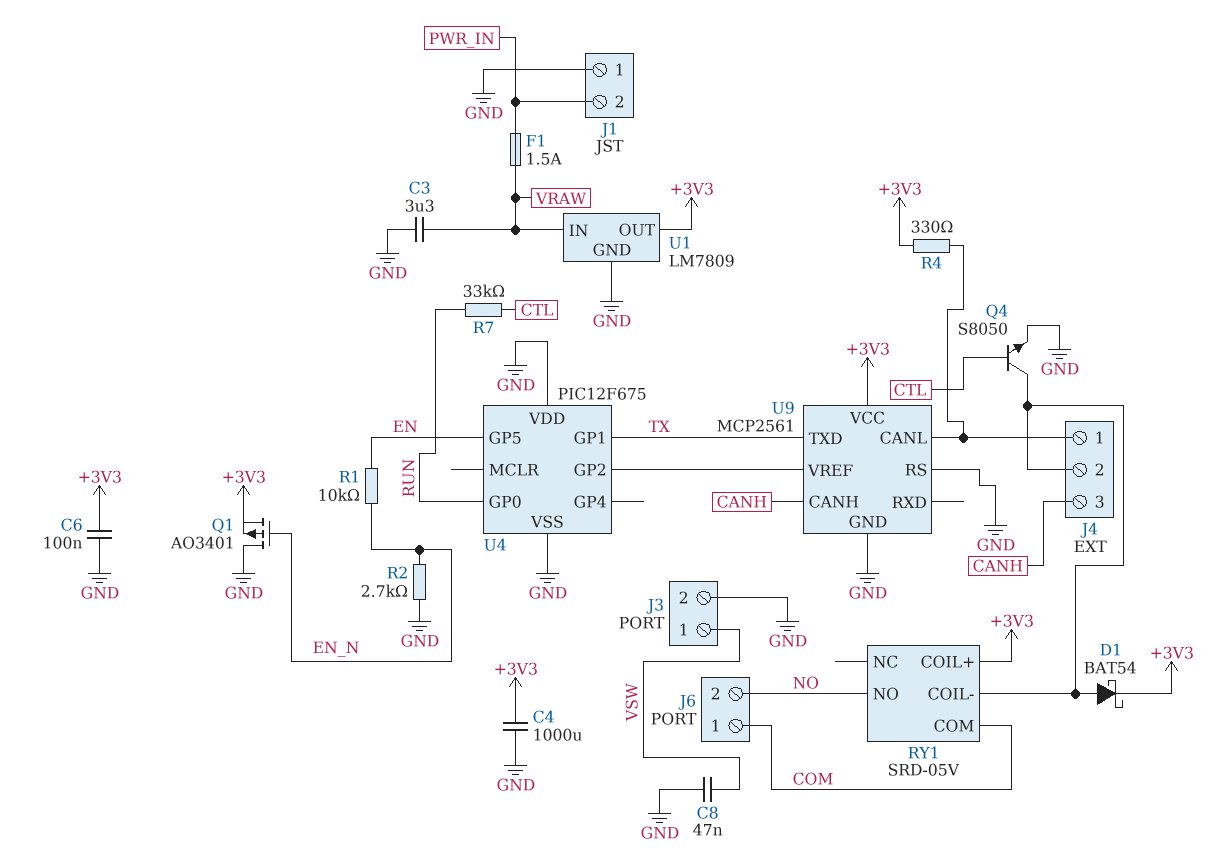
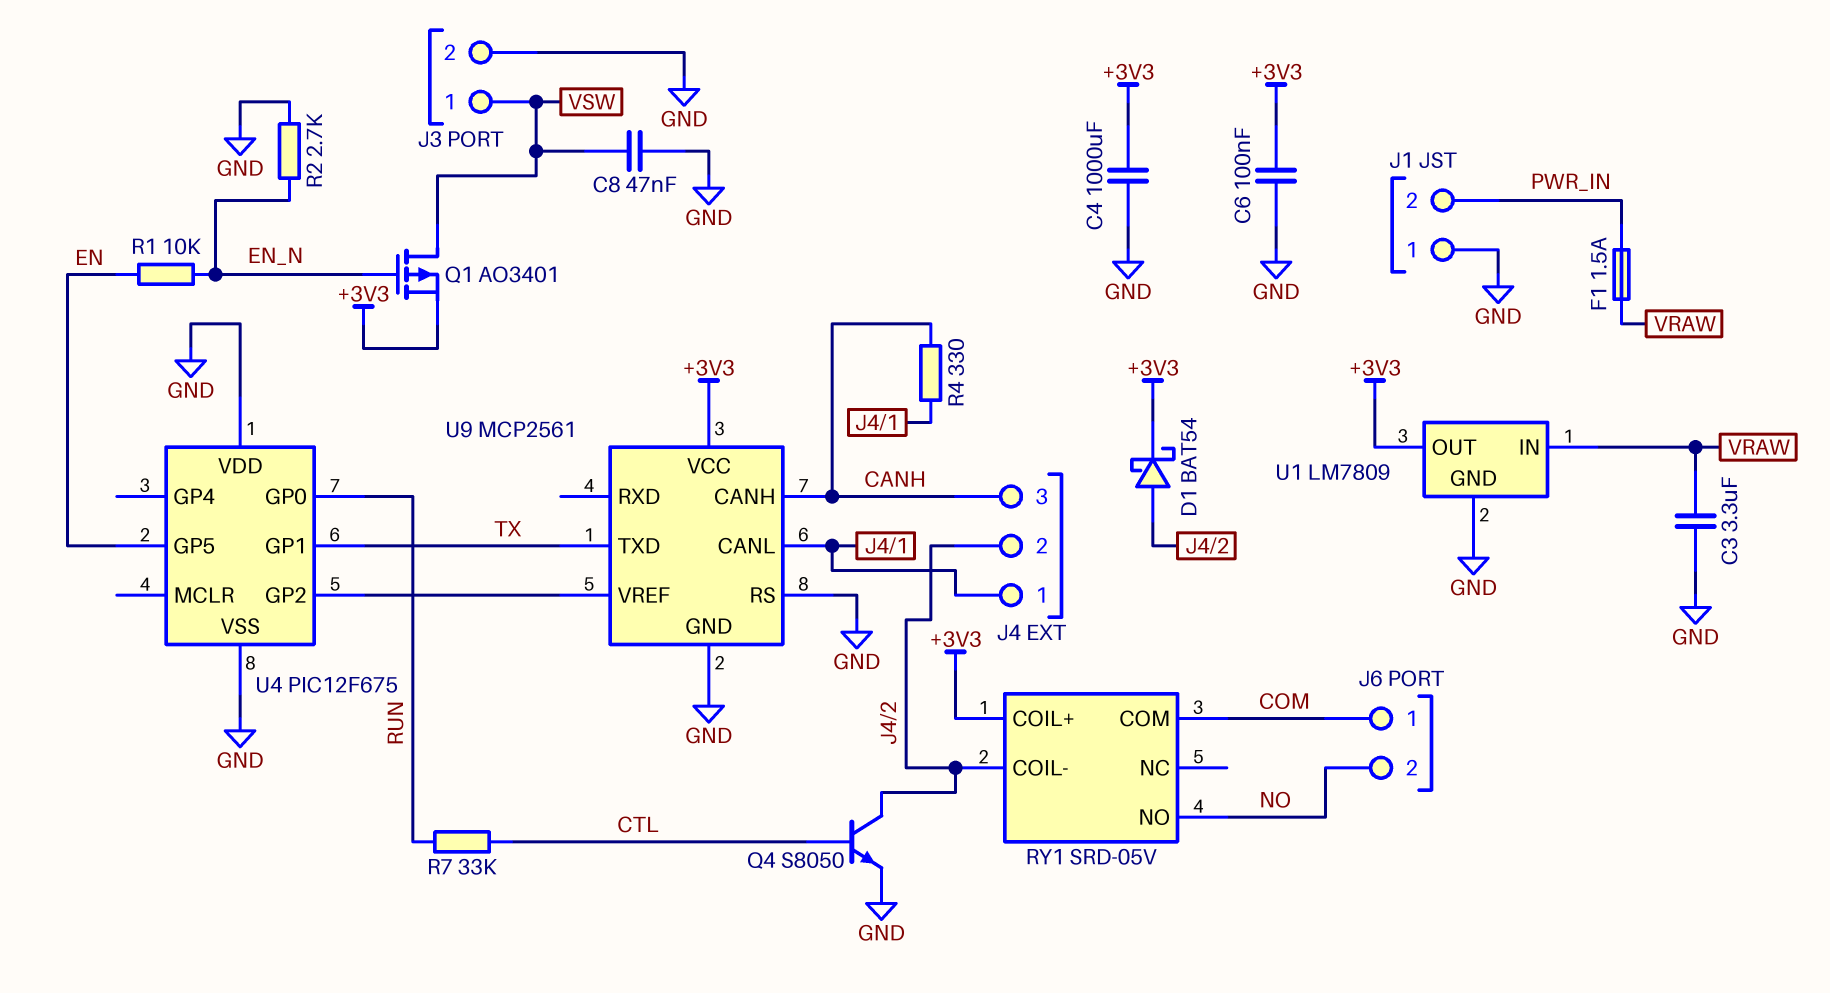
Q1: PMOS AO3401 (G EN_N, D GND, S +3V3) -> PMOS AO3401 (G EN_N, D VSW, S +3V3)
R4: 330 (+3V3, J4/1) -> 330 (CANH, J4/1)

